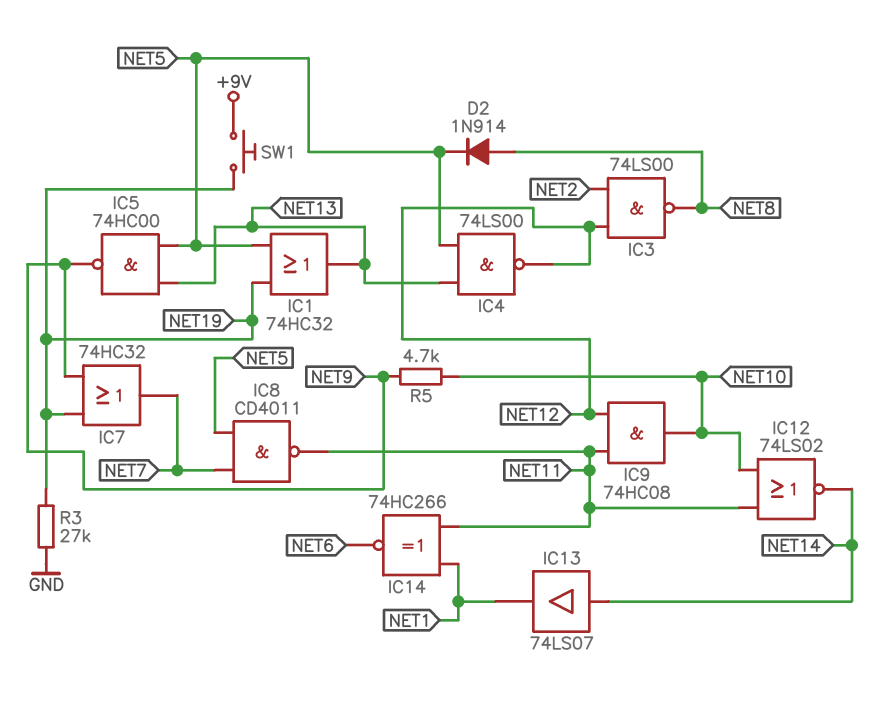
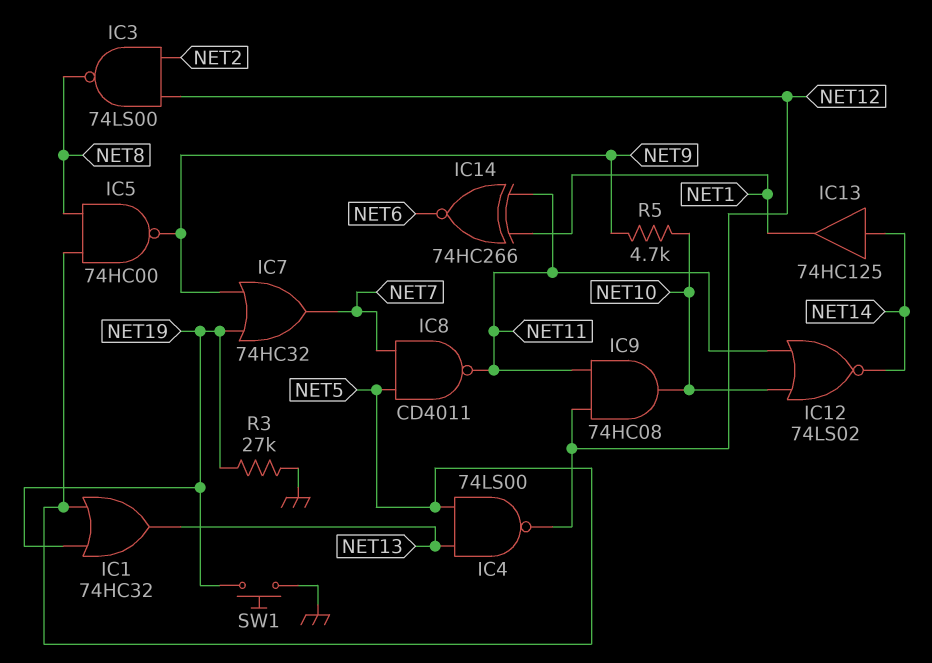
D2: diode 1N914 (A NET8, K NET5) -> none
IC5: NAND 74HC00 (in NET5, in NET13, out NET9) -> NAND 74HC00 (in NET5, in NET8, out NET9)
IC13: buffer 74LS07 (in NET14, out NET1) -> buffer 74HC125 (in NET14, out NET1)
SW1: button (+9V, NET19) -> button (GND, NET19)

